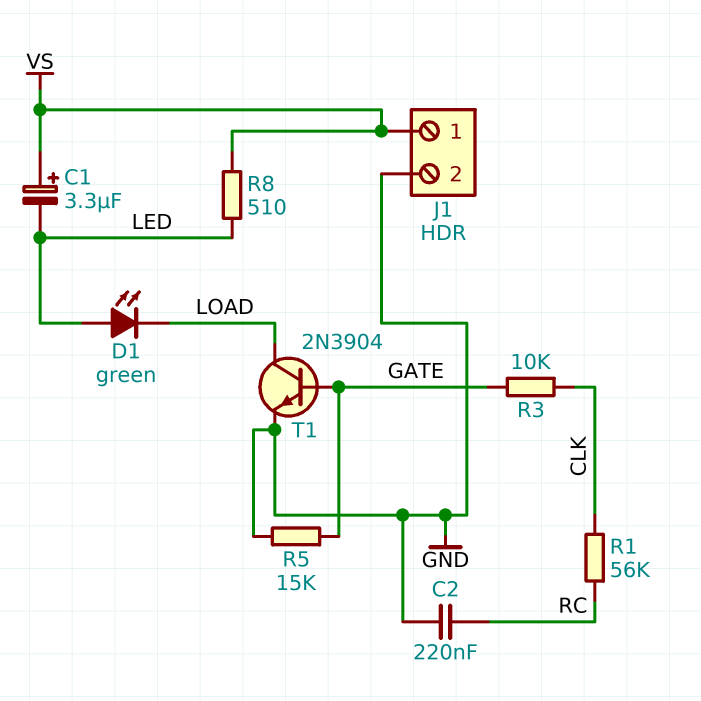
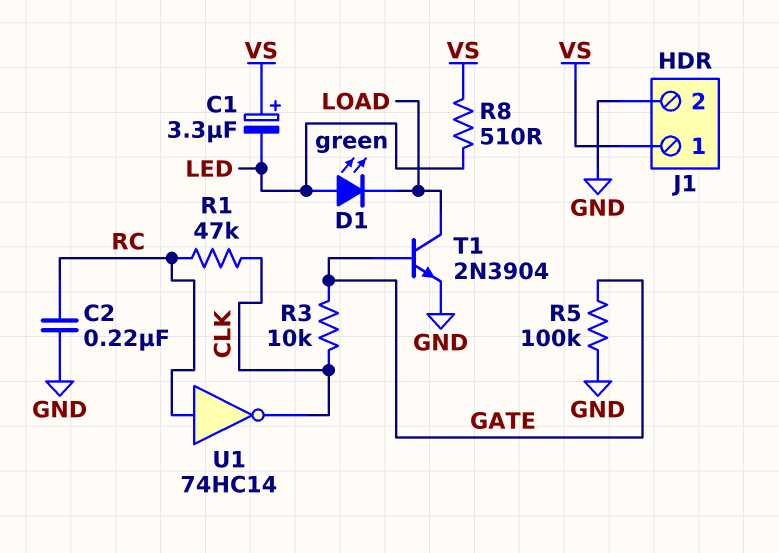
R1: 56k (CLK, RC) -> 47k (CLK, RC)
R5: 15k (GATE, GND) -> 100k (GATE, GND)
U1: none -> NOT 74HC14 (in RC, out CLK)

